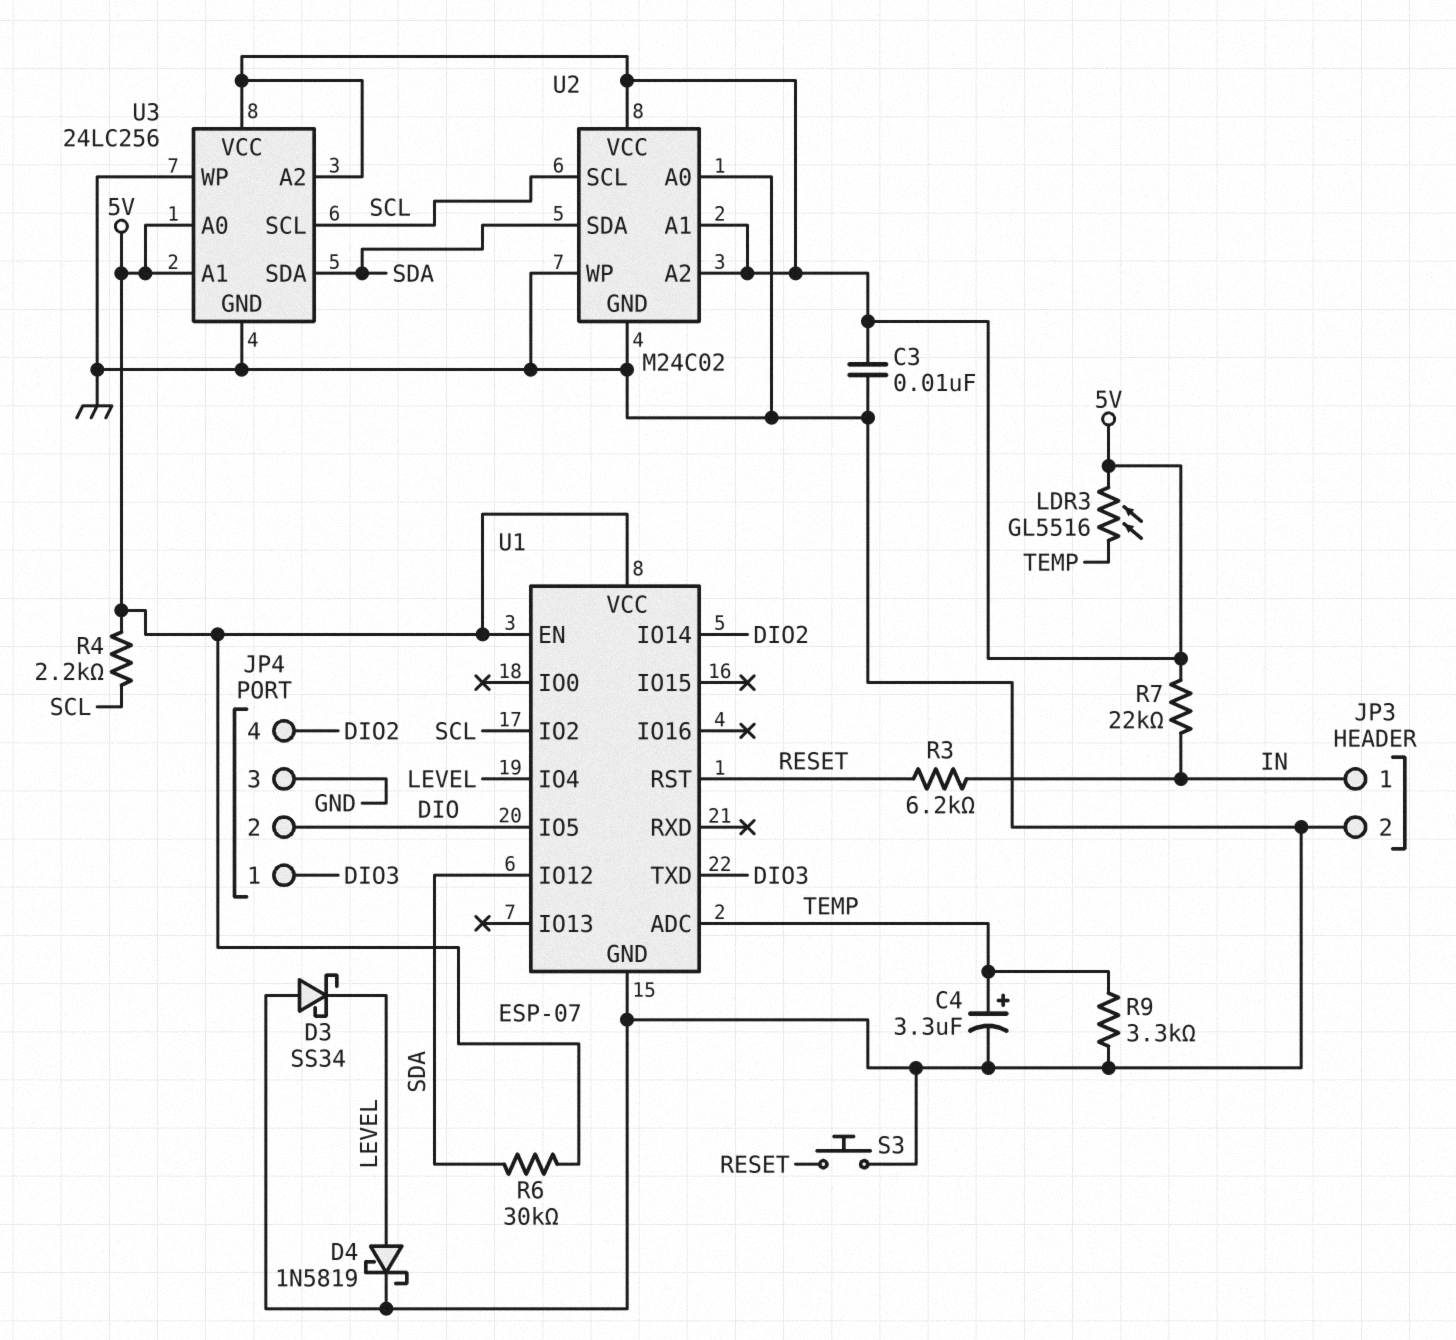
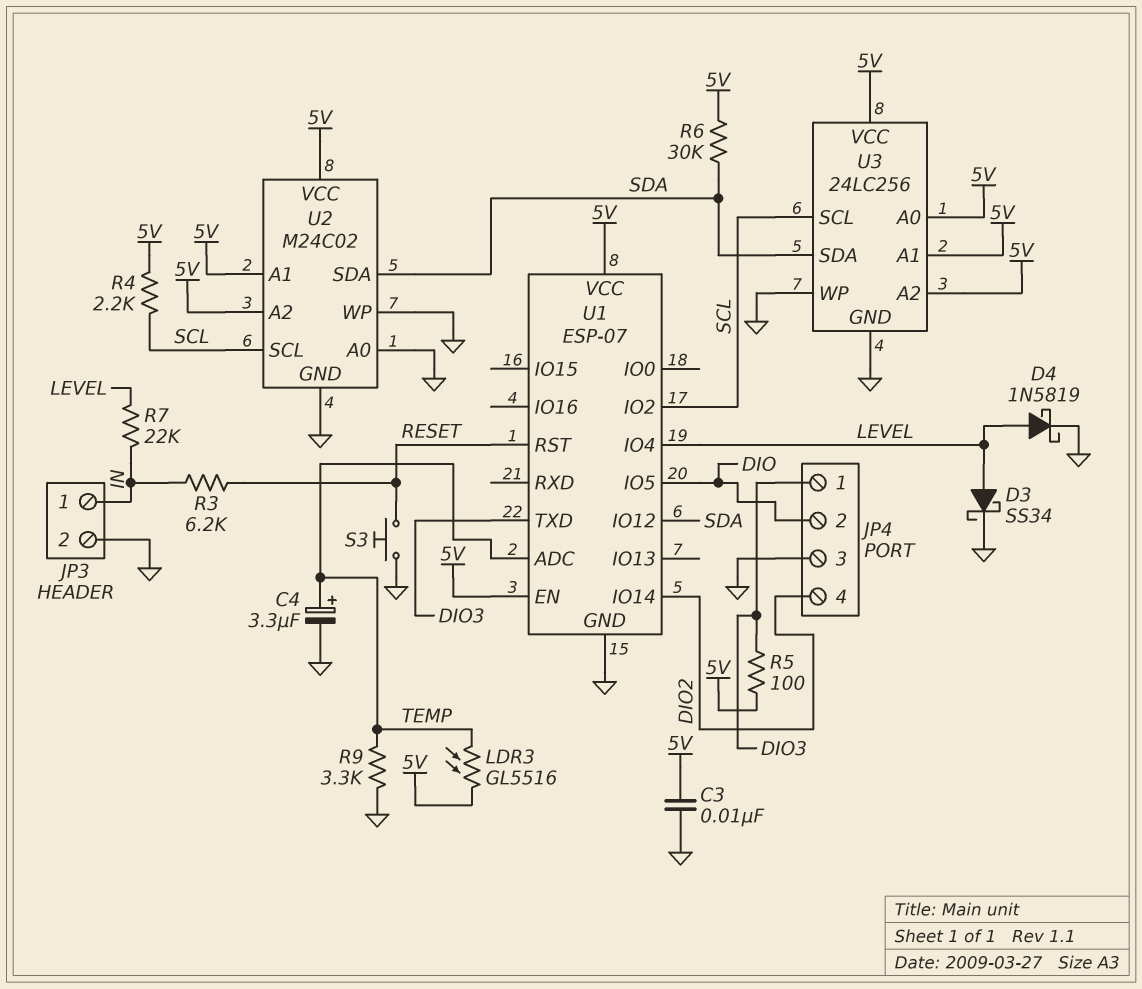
D3: schottky SS34 (A GND, K LEVEL) -> schottky SS34 (A LEVEL, K GND)
R5: none -> 100 (5V, DIO3)
R7: 22k (5V, IN) -> 22k (IN, LEVEL)

